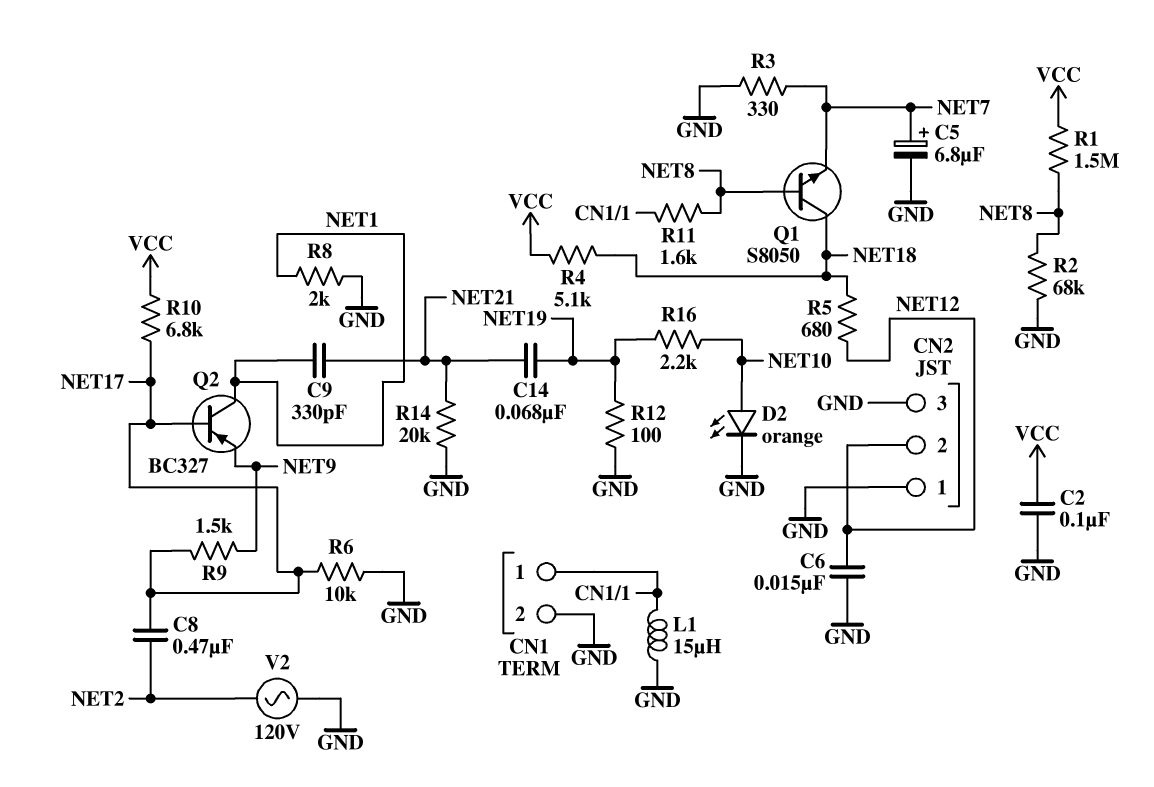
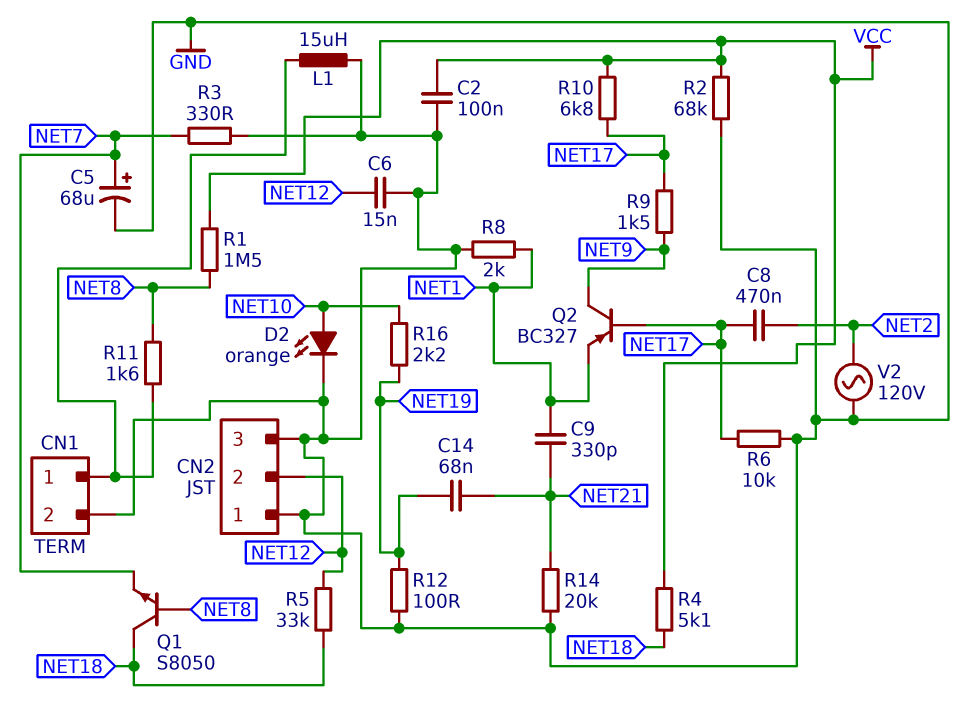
C5: 6.8uF (plus NET7, minus GND) -> 68uF (plus NET7, minus GND)
Q2: PNP BC327 (B NET17, C NET1, E NET9) -> PNP BC327 (B NET17, C NET9, E NET1)
R2: 68k (GND, NET8) -> 68k (GND, VCC)
R5: 680 (NET12, NET18) -> 33k (NET12, NET18)

